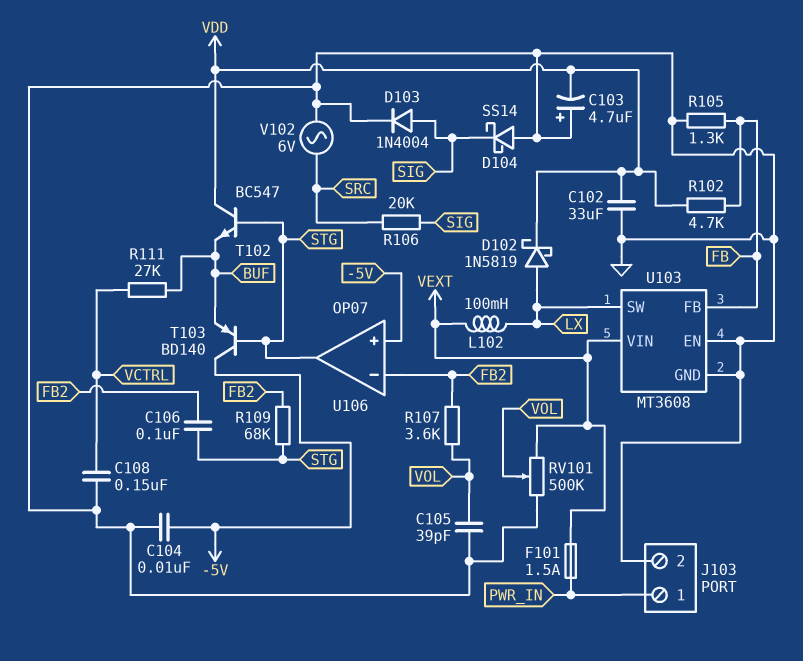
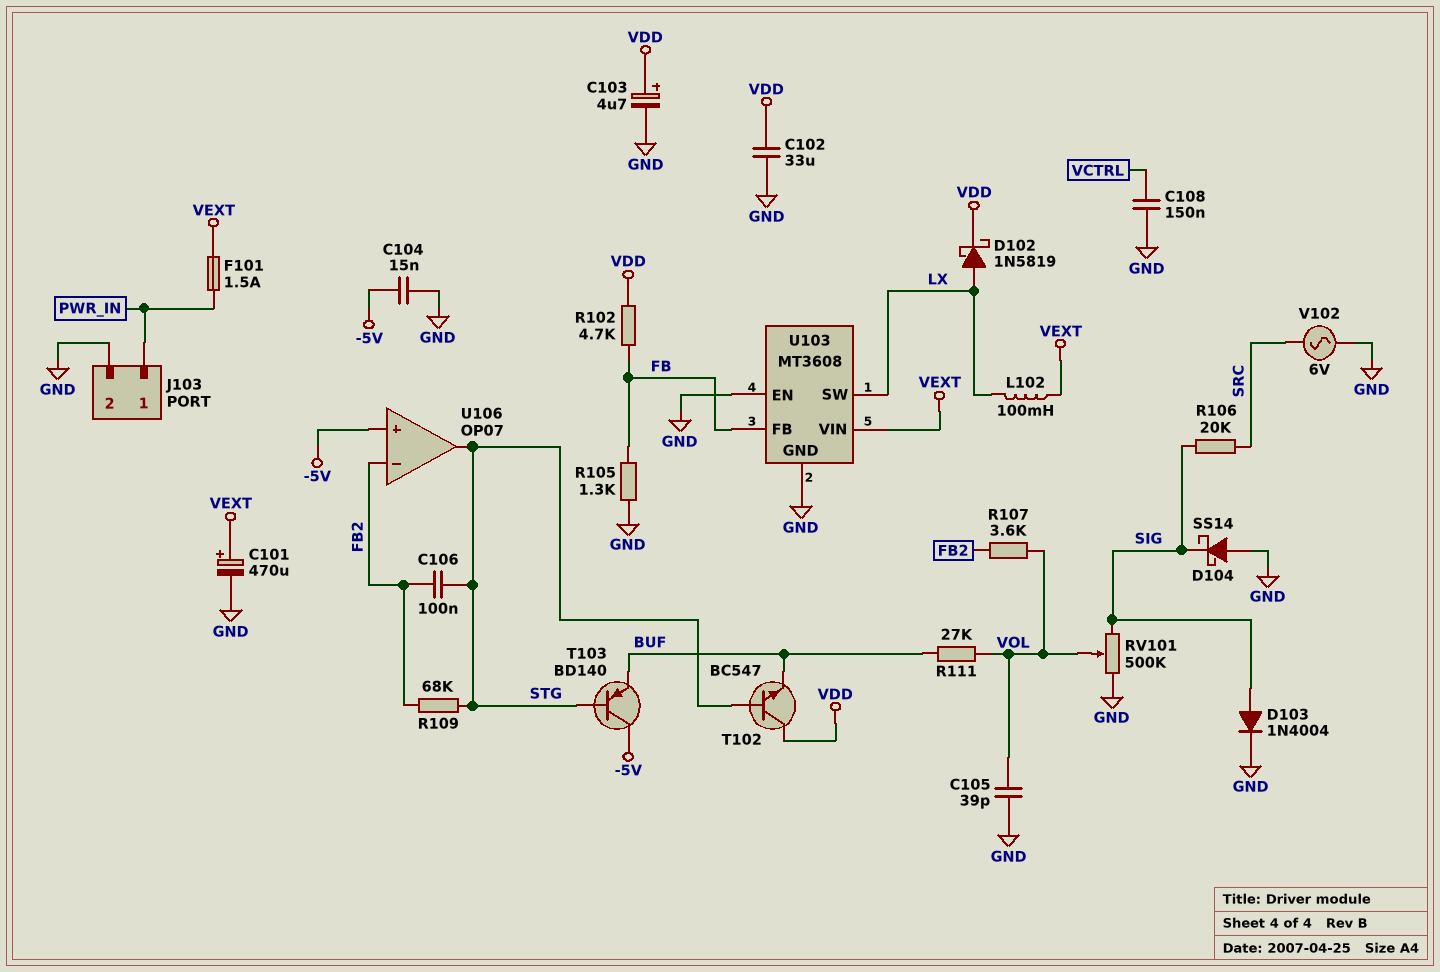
C101: none -> 470uF (plus VEXT, minus GND)
C103: 4.7uF (plus GND, minus VDD) -> 4.7uF (plus VDD, minus GND)
C104: 10nF (-5V, GND) -> 15nF (-5V, GND)
R111: 27k (BUF, VCTRL) -> 27k (BUF, VOL)
RV101: 500k (GND, VEXT, wiper VOL) -> 500k (GND, SIG, wiper VOL)

